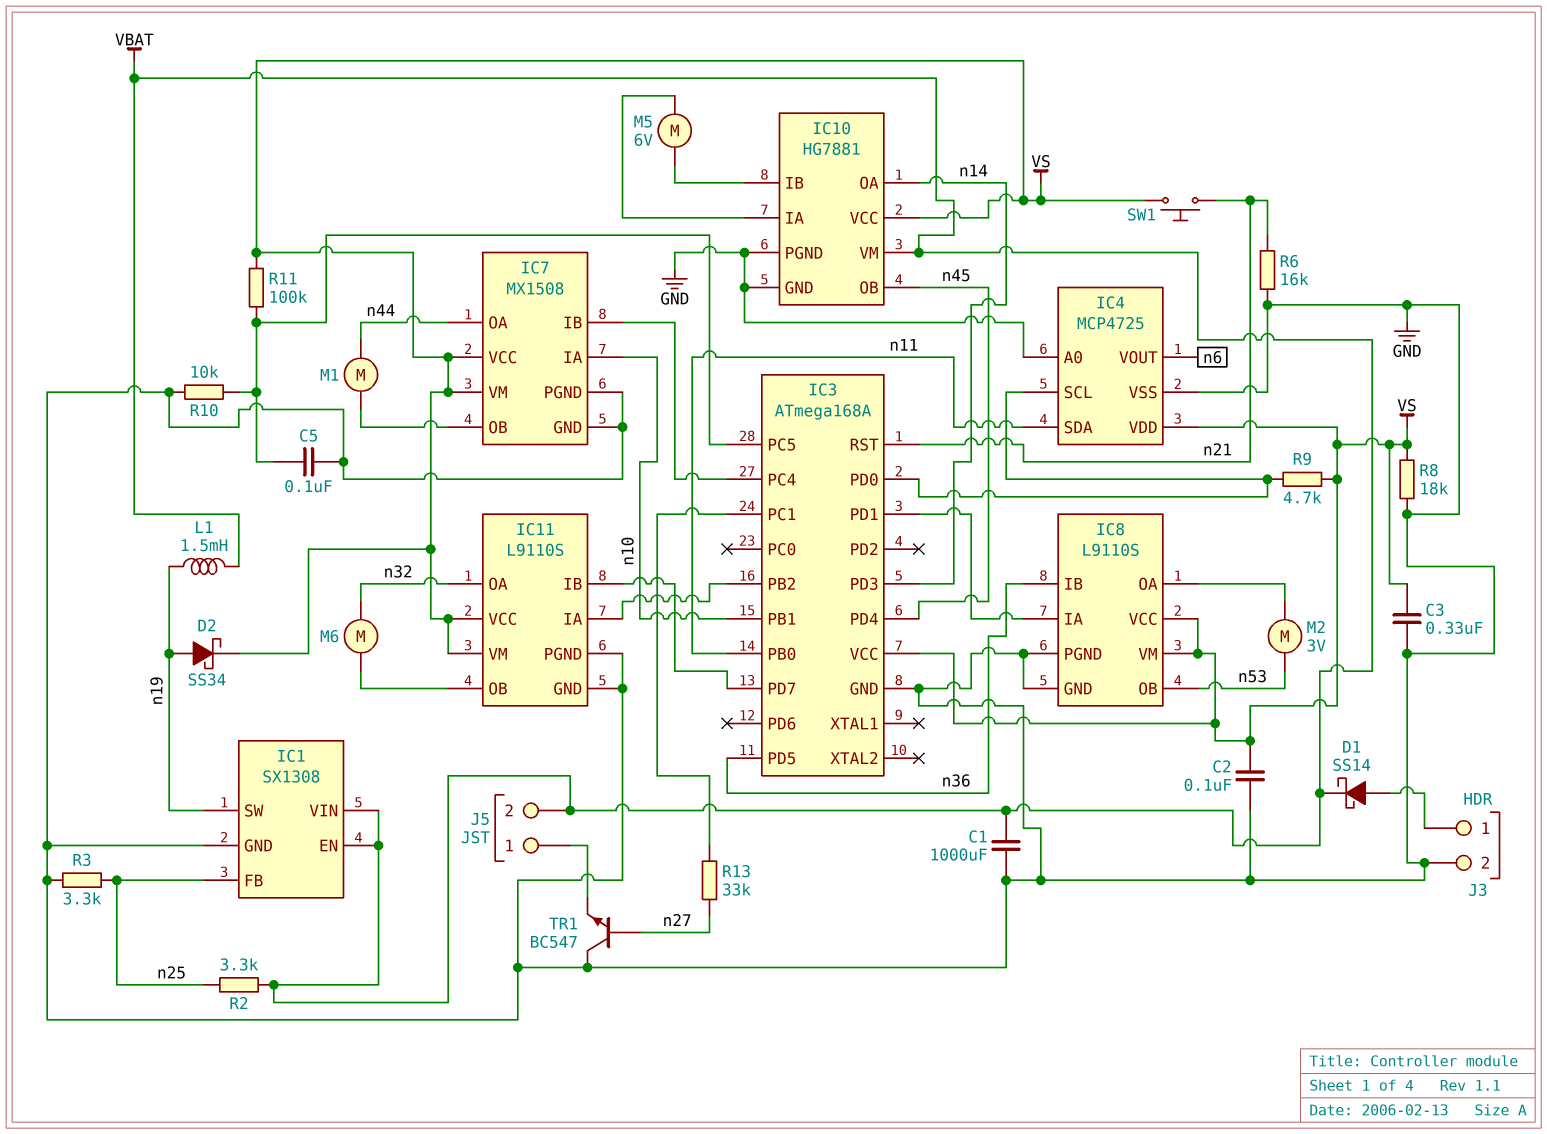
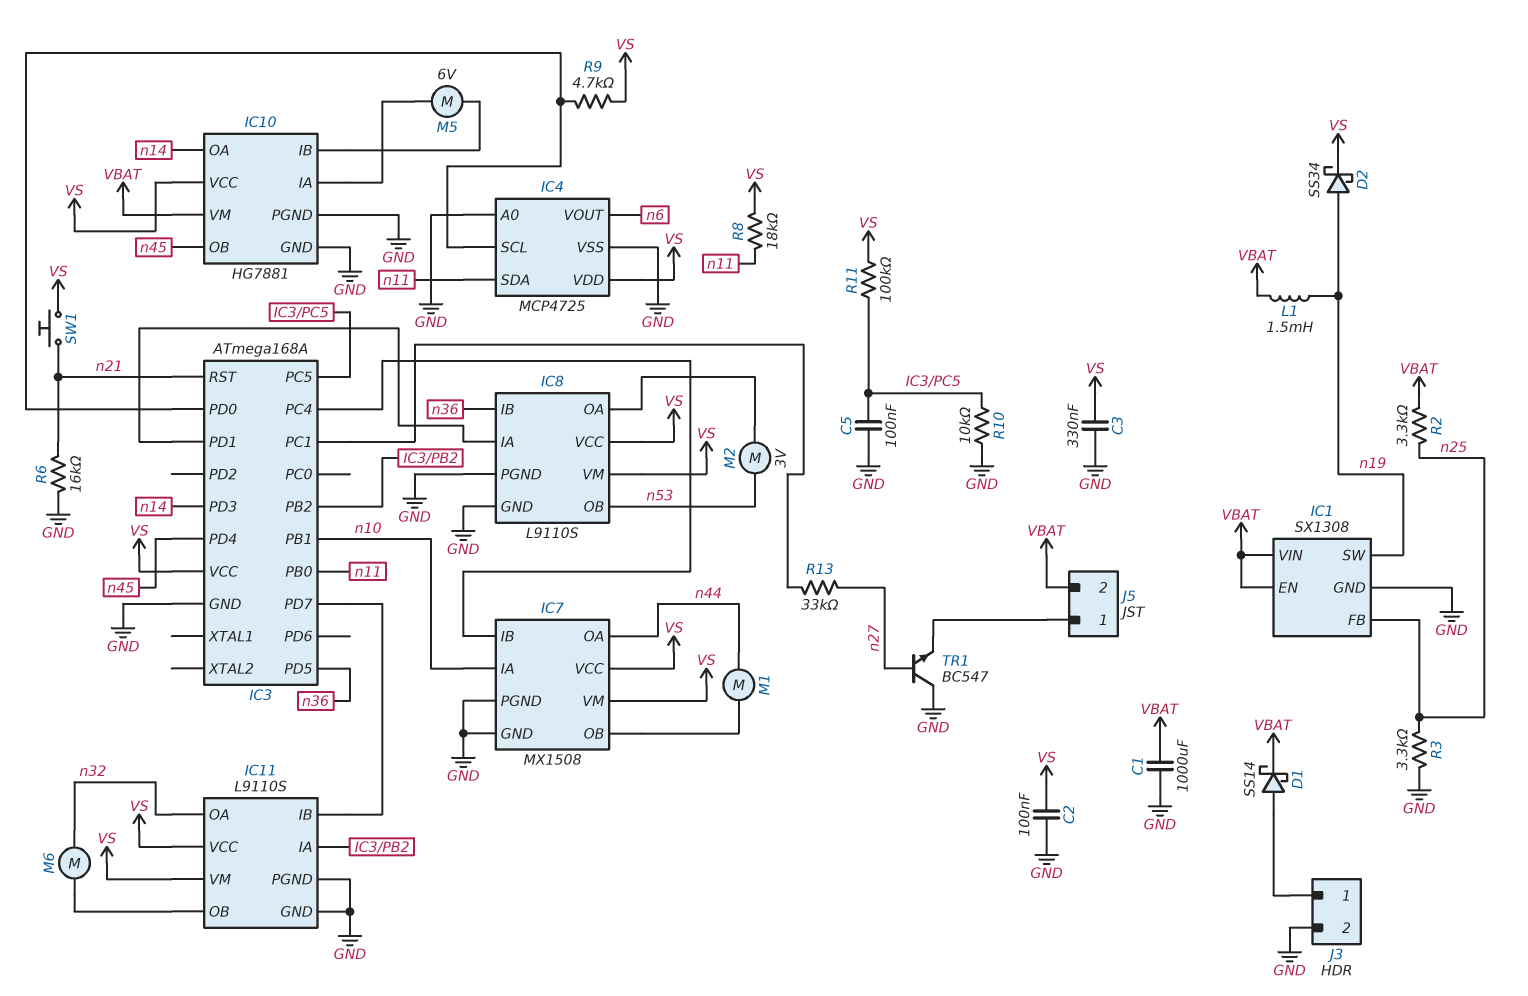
R8: 18k (GND, VS) -> 18k (VS, n11)

